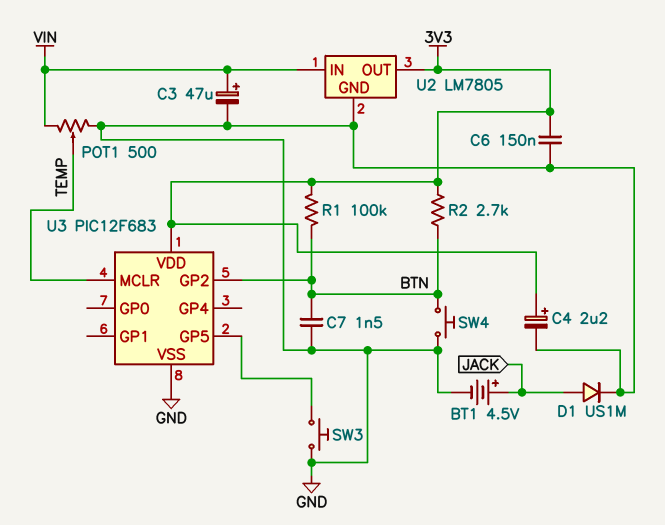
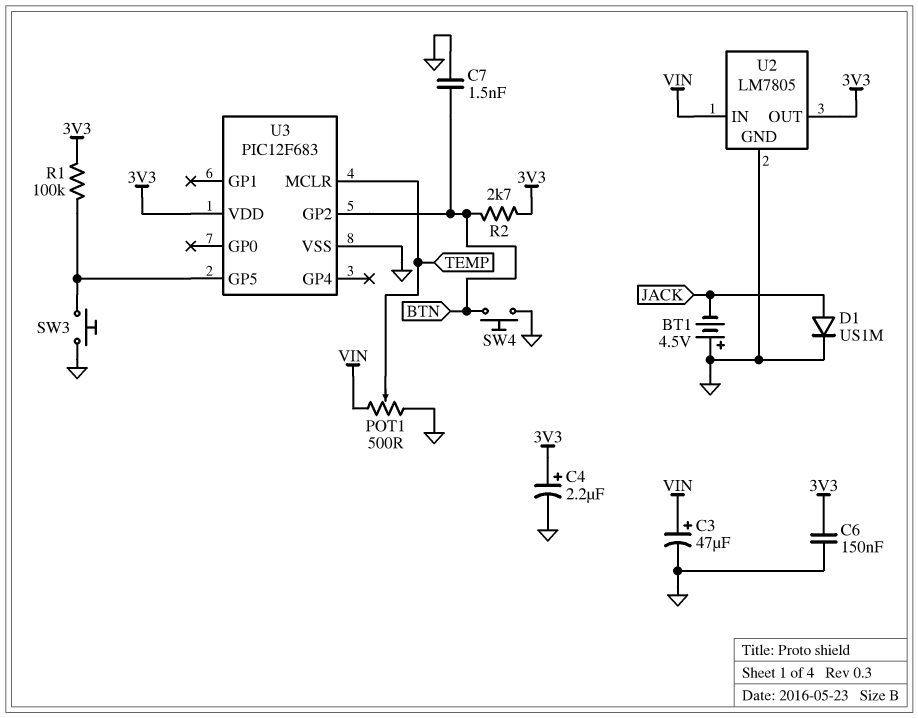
BT1: 4.5V (plus JACK, minus GND) -> 4.5V (plus GND, minus JACK)
R1: 100k (3V3, BTN) -> 100k (3V3, U3/GP5)

